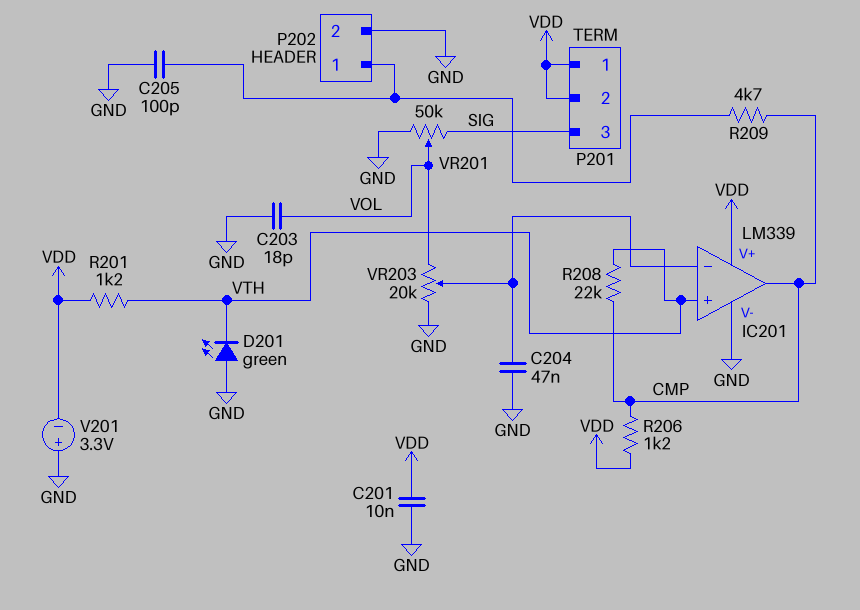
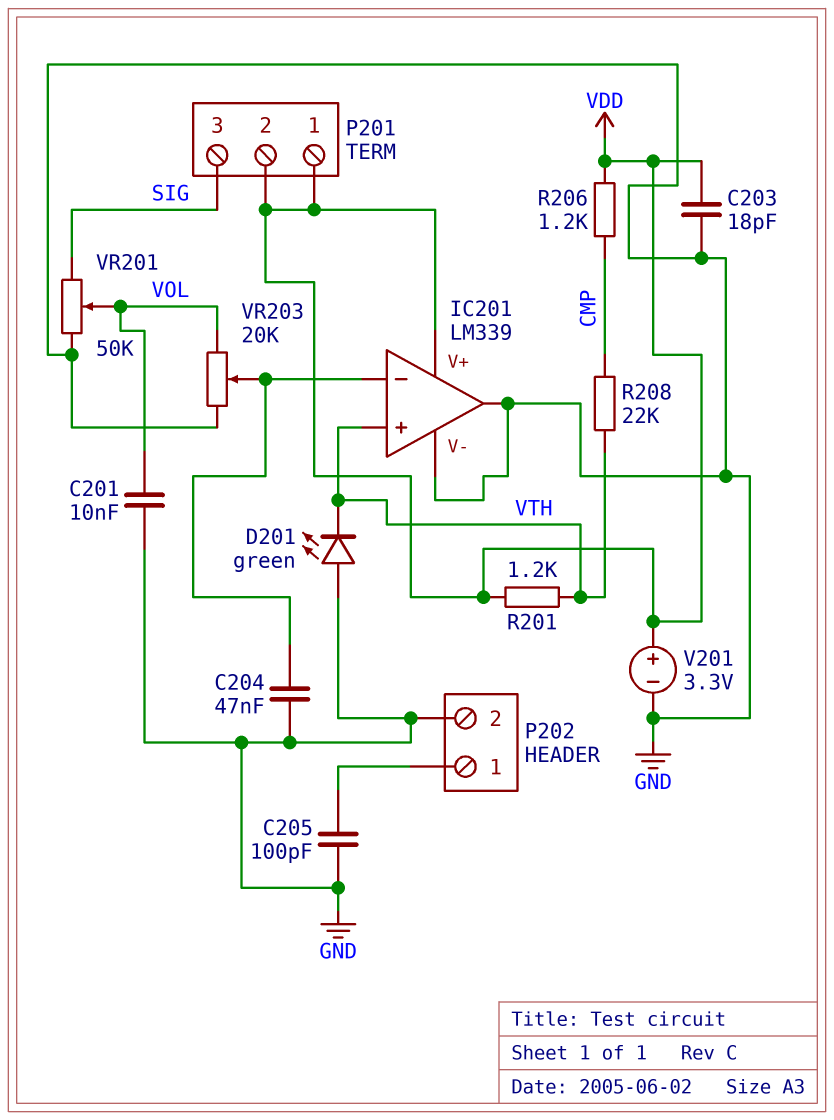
C201: 10nF (GND, VDD) -> 10nF (GND, VOL)
C203: 18pF (GND, VOL) -> 18pF (GND, VDD)
IC201 pin out: CMP -> GND
R209: 4.7k (CMP, P202/1) -> none
V201: 3.3V (plus GND, minus VDD) -> 3.3V (plus VDD, minus GND)

